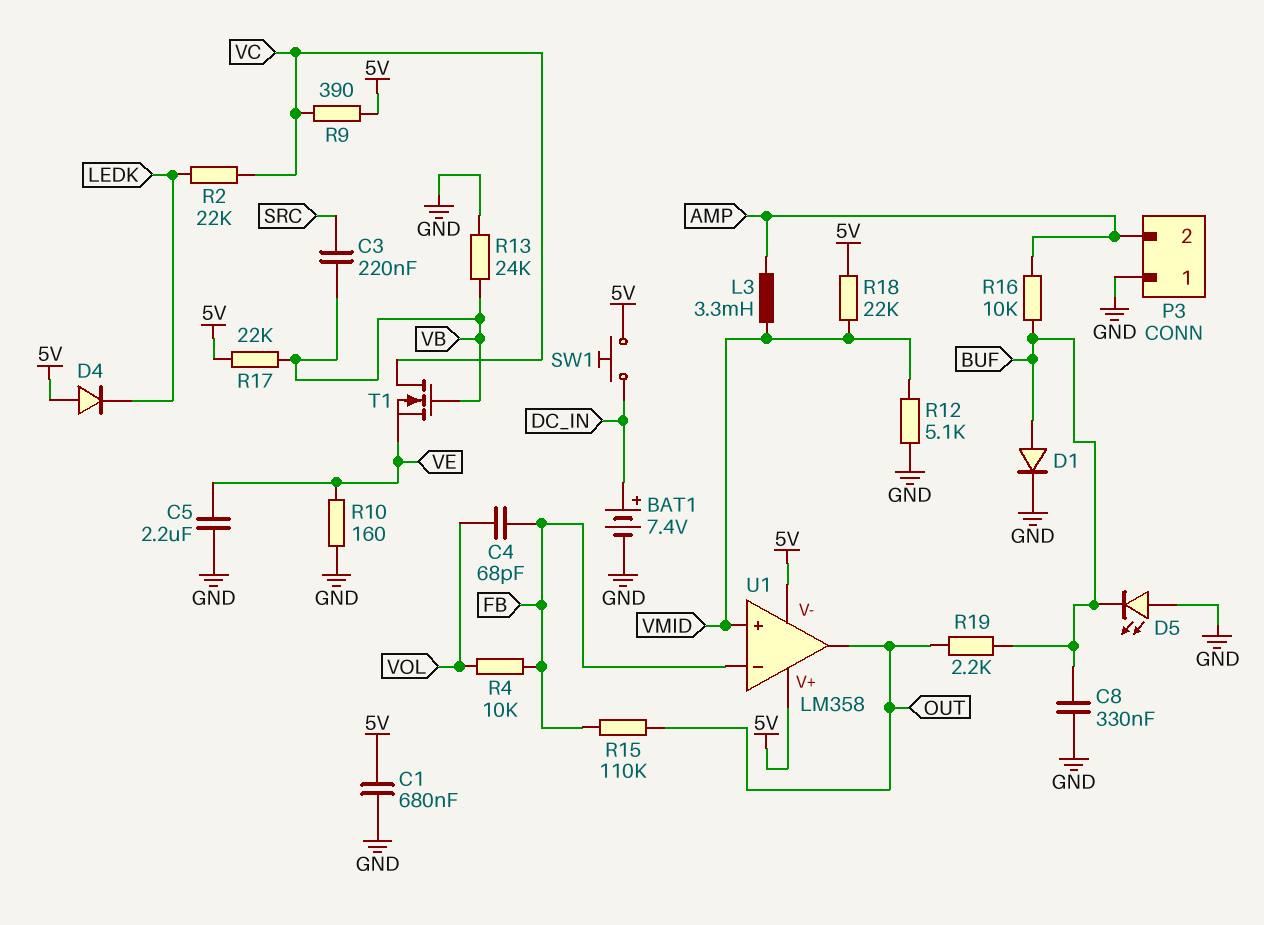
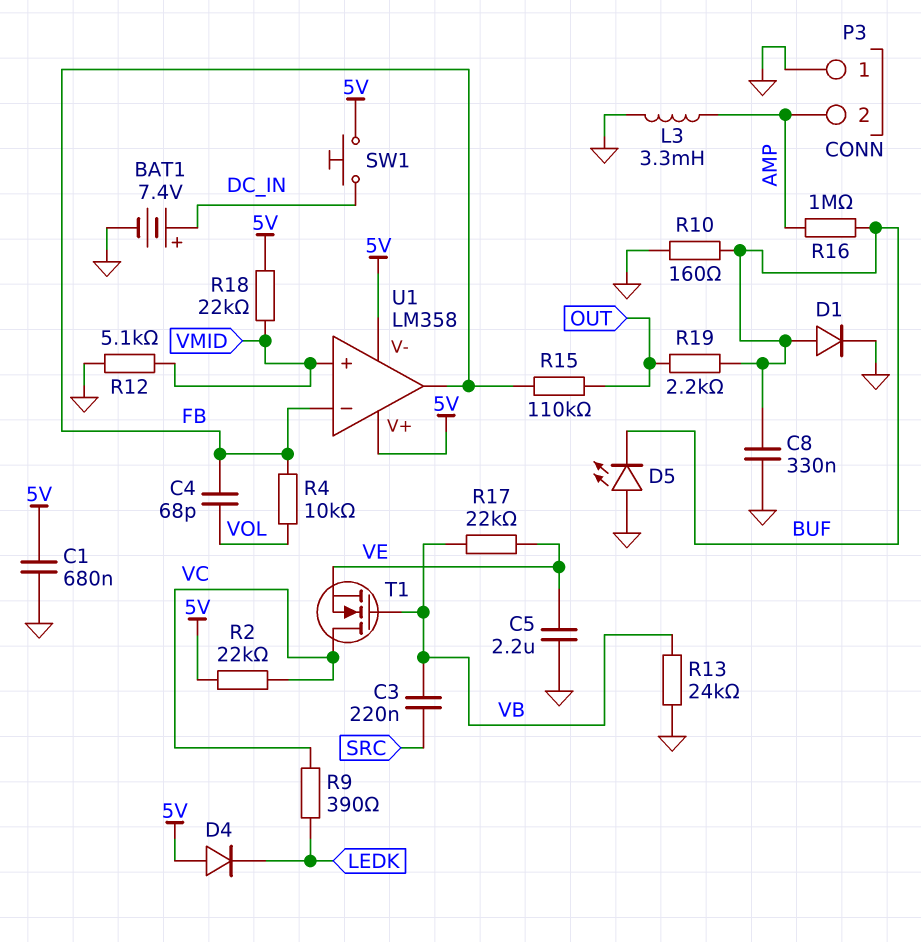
L3: 3.3mH (AMP, VMID) -> 3.3mH (AMP, GND)
R2: 22k (LEDK, VC) -> 22k (5V, VC)
R9: 390 (5V, VC) -> 390 (LEDK, VC)
R10: 160 (GND, VE) -> 160 (BUF, GND)
R16: 10k (AMP, BUF) -> 1M (AMP, BUF)
R17: 22k (5V, VB) -> 22k (VB, VE)
U1 pin out: OUT -> FB

